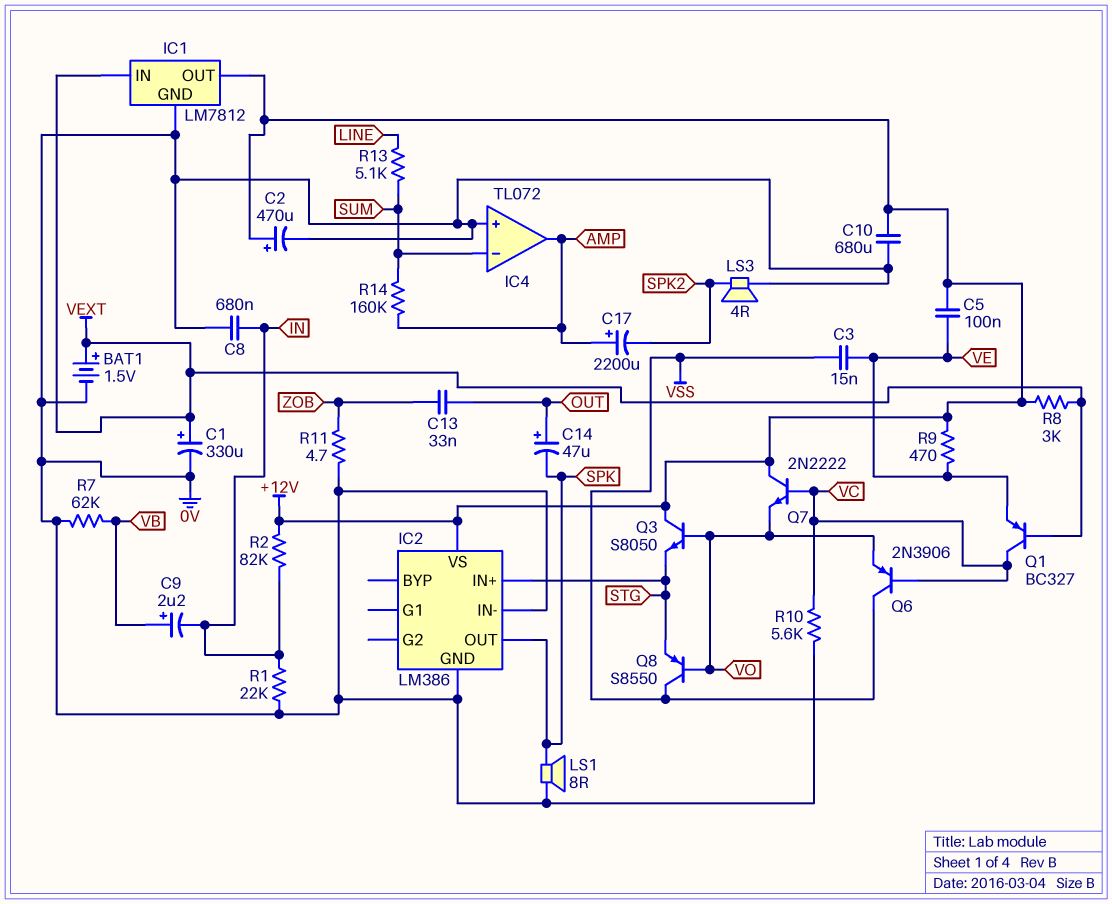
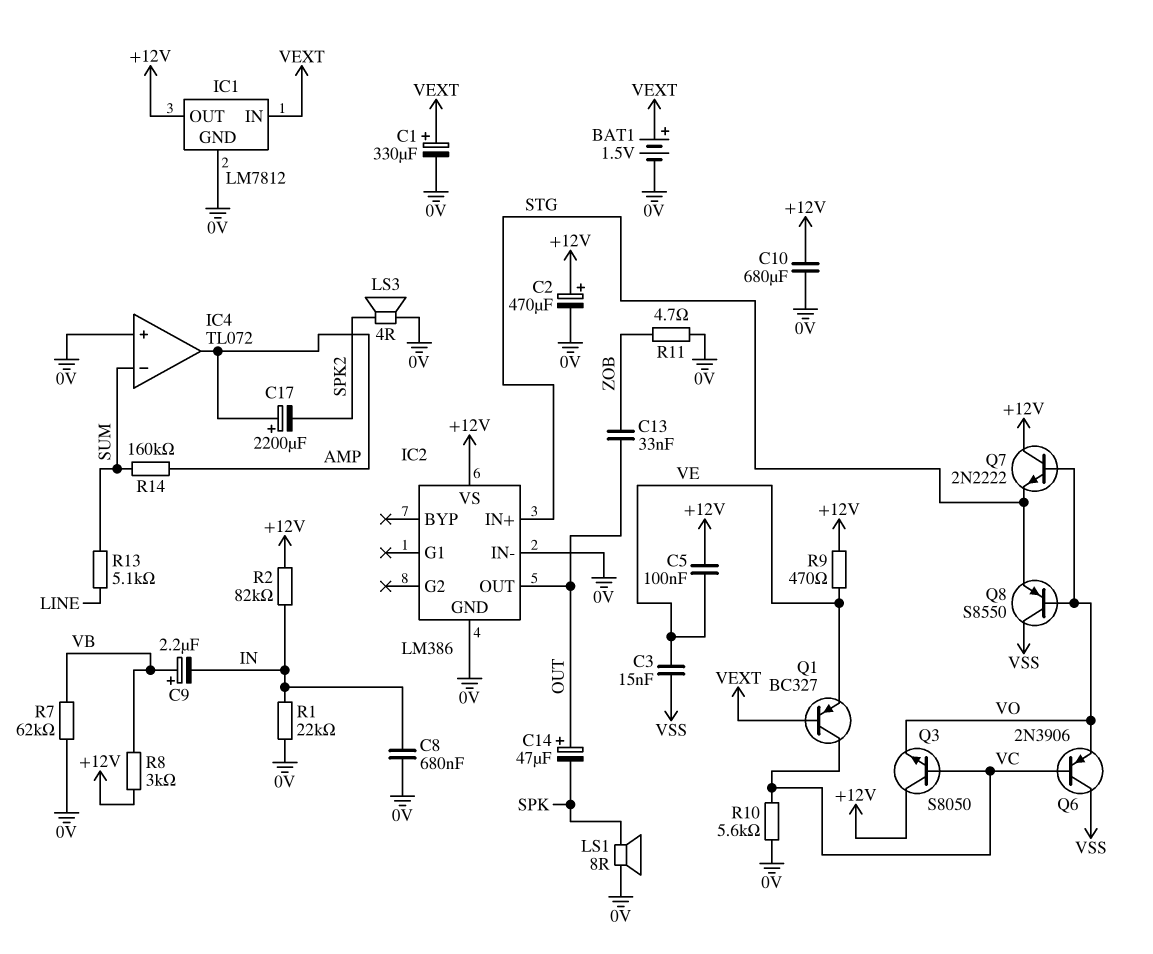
IC2 pin OUT: SPK -> OUT
Q3: NPN S8050 (B VO, C +12V, E STG) -> NPN S8050 (B VC, C +12V, E VO)
Q7: NPN 2N2222 (B VC, C +12V, E VO) -> NPN 2N2222 (B VO, C +12V, E STG)
R8: 3k (+12V, VEXT) -> 3k (+12V, VB)

